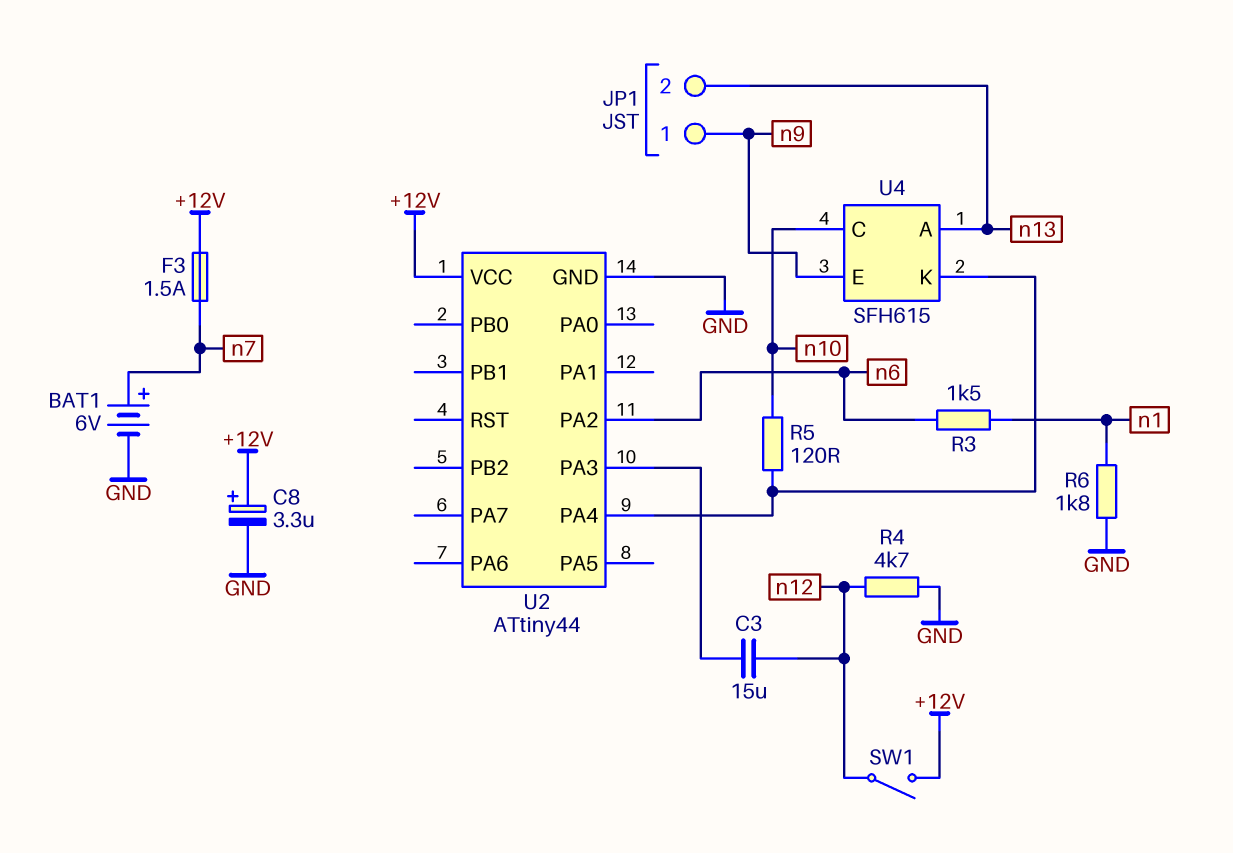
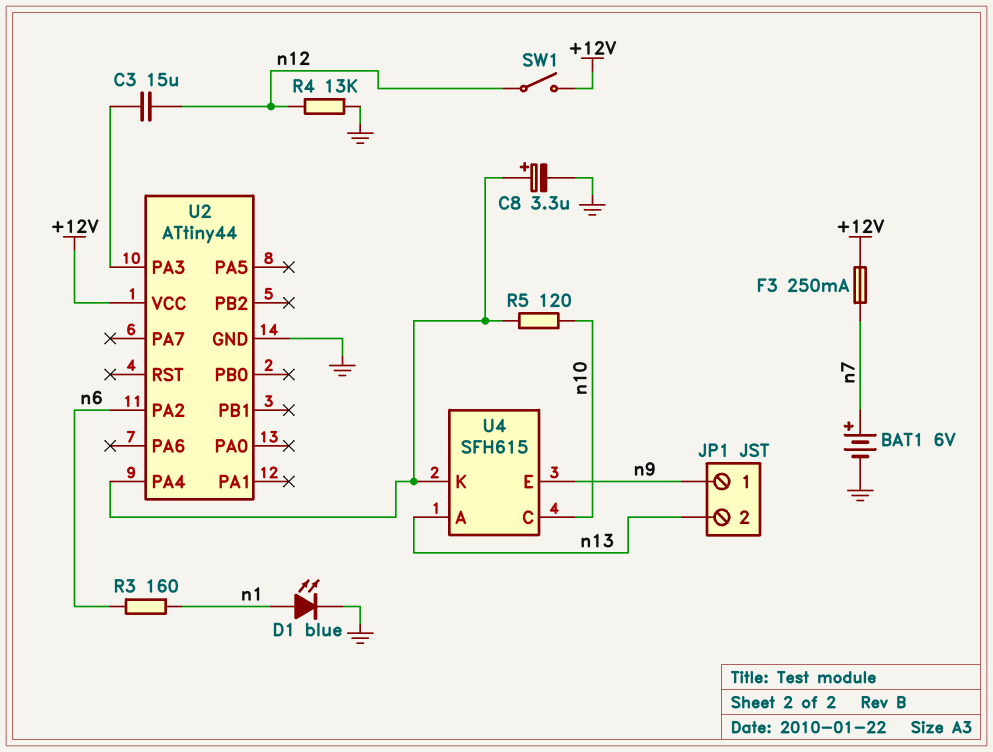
C8: 3.3uF (plus +12V, minus GND) -> 3.3uF (plus U2/PA4, minus GND)
D1: none -> LED blue (A n1, K GND)
F3: 1.5A (+12V, n7) -> 250mA (+12V, n7)
R3: 1.5k (n1, n6) -> 160 (n1, n6)
R4: 4.7k (GND, n12) -> 13k (GND, n12)
R6: 1.8k (GND, n1) -> none

